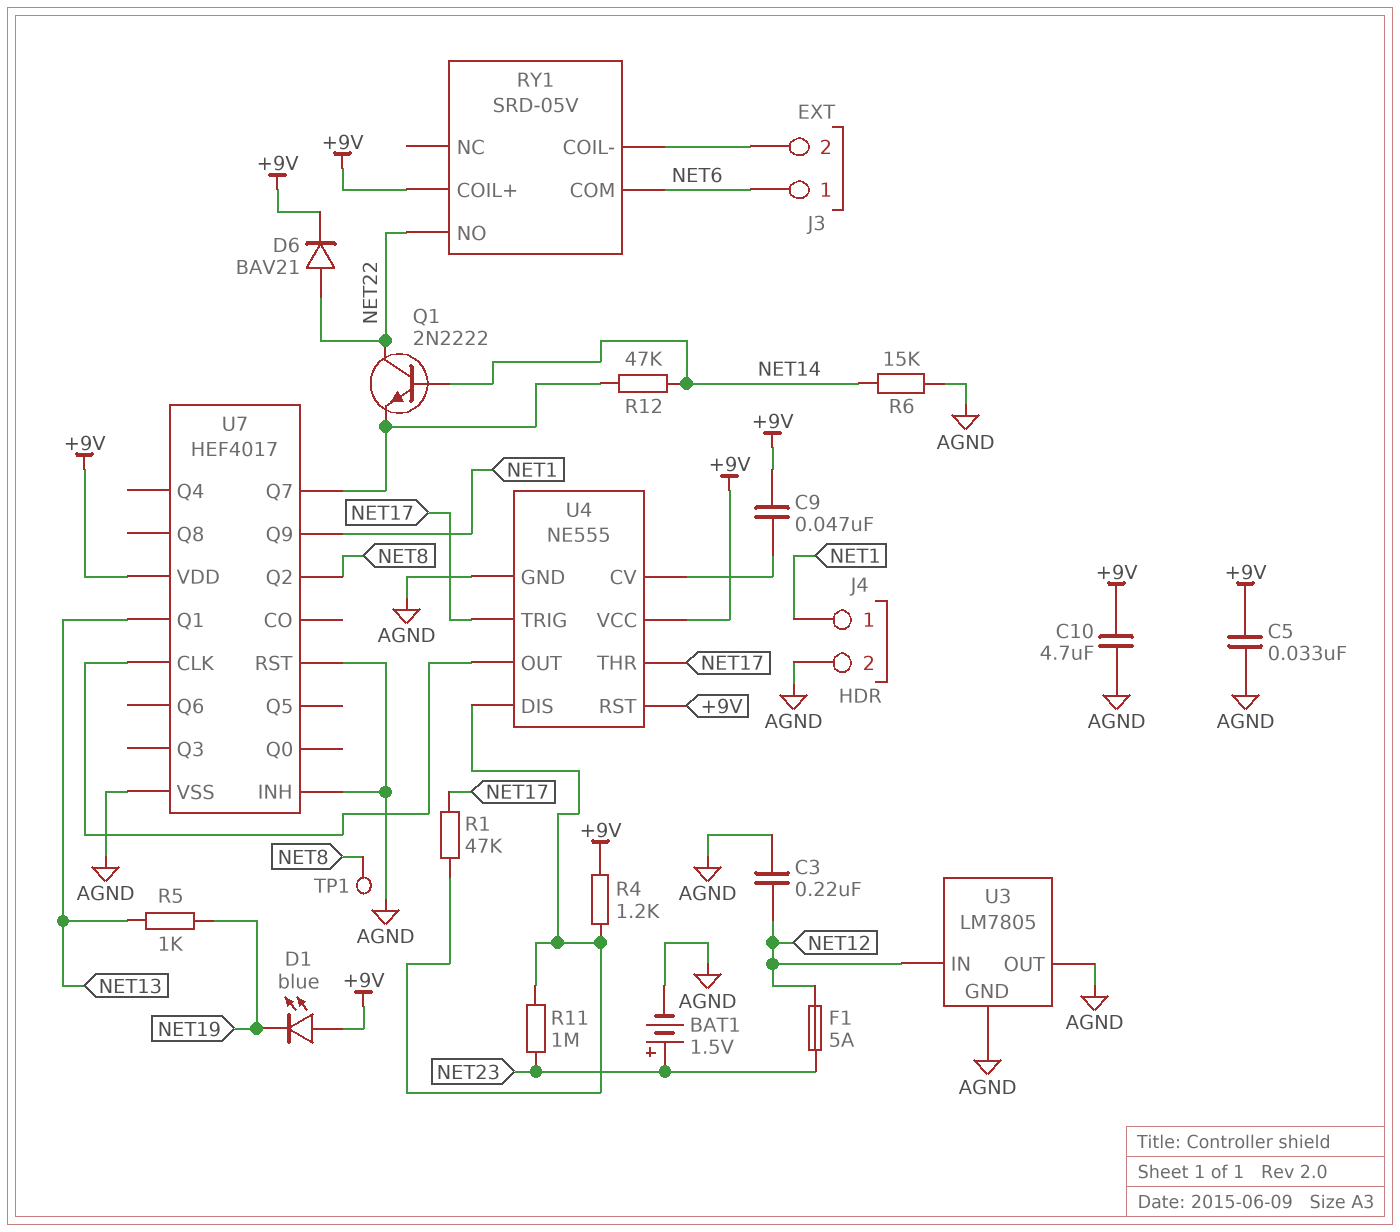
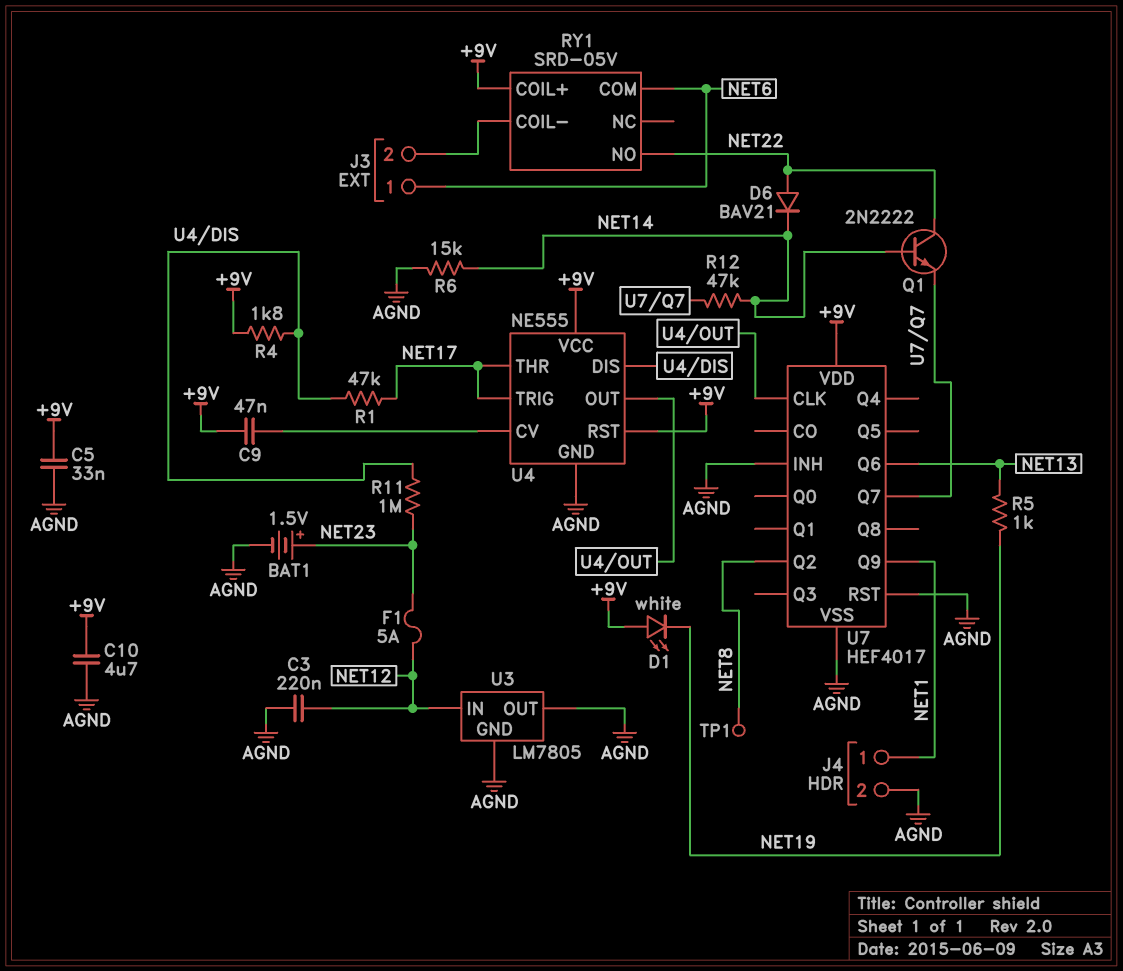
D1: LED blue (A +9V, K NET19) -> LED white (A +9V, K NET19)
D6: diode BAV21 (A NET22, K +9V) -> diode BAV21 (A NET22, K NET14)
R4: 1.2k (+9V, U4/DIS) -> 1.8k (+9V, U4/DIS)
U7 pin Q1: NET13 -> none
U7 pin Q6: none -> NET13

